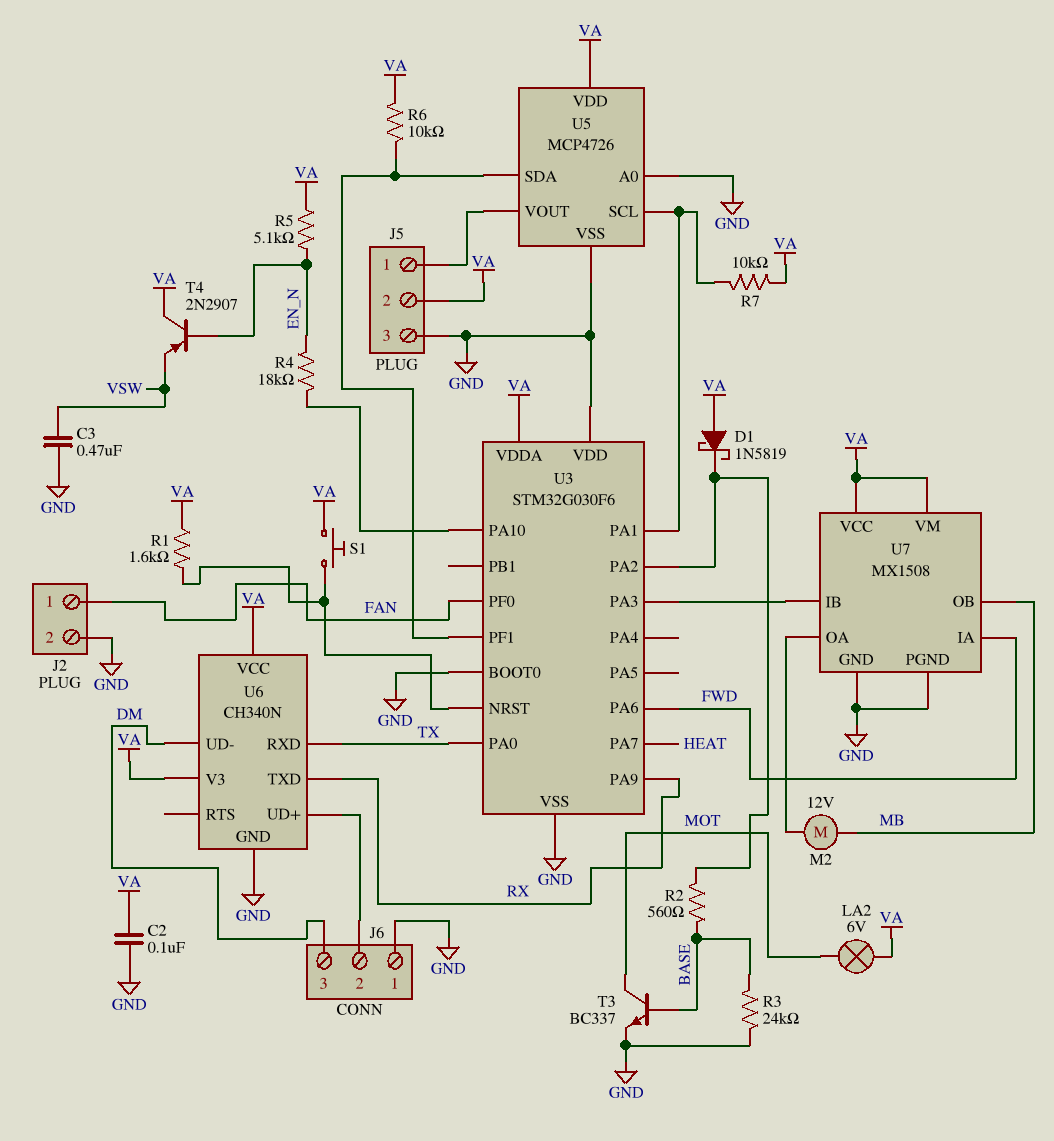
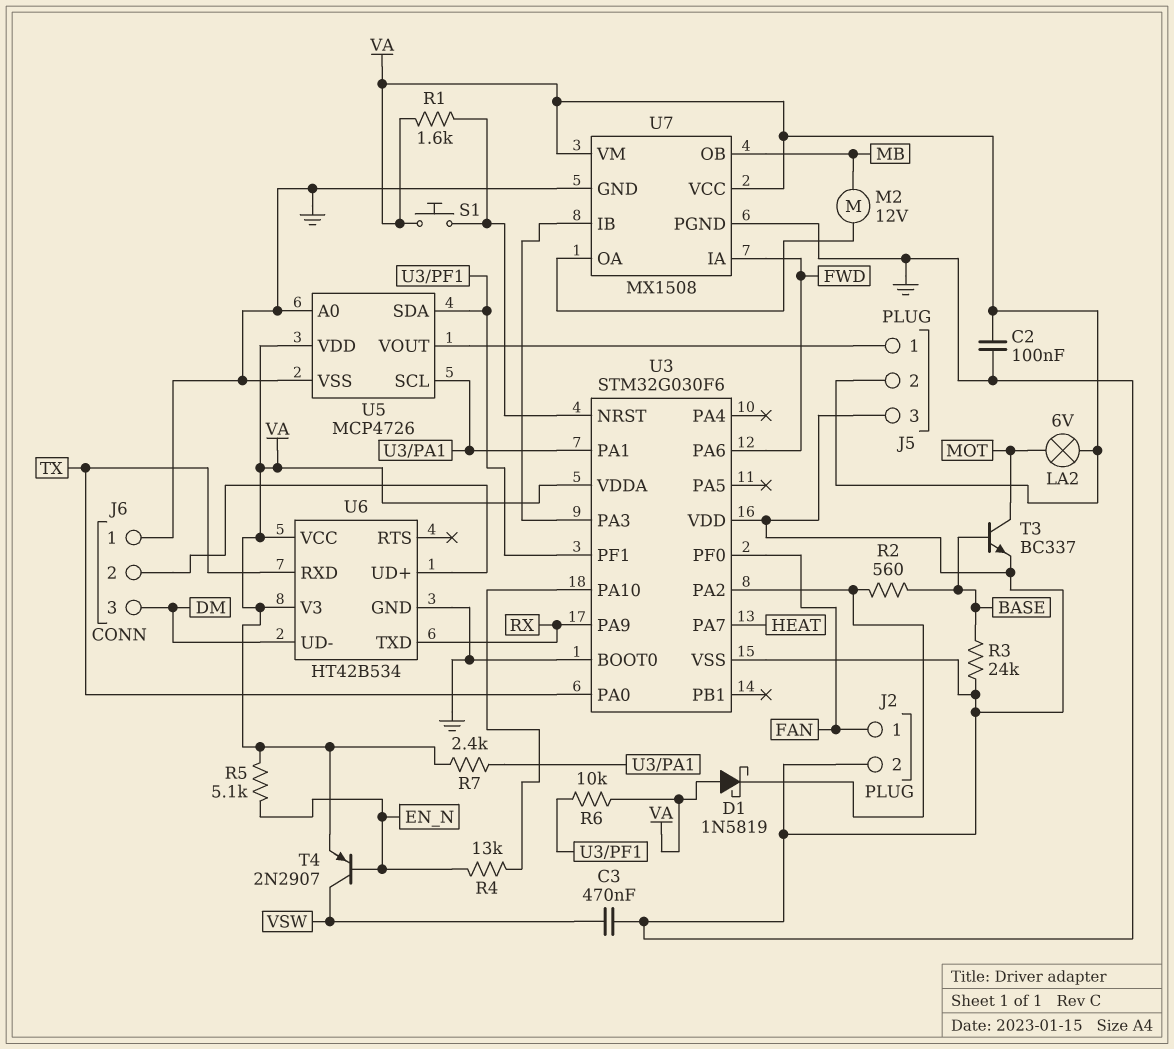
R4: 18k (EN_N, U3/PA10) -> 13k (EN_N, U3/PA10)
R7: 10k (U3/PA1, VA) -> 2.4k (U3/PA1, VA)
T4: PNP 2N2907 (B EN_N, C VA, E VSW) -> PNP 2N2907 (B EN_N, C VSW, E VA)
U6: CH340N -> HT42B534

